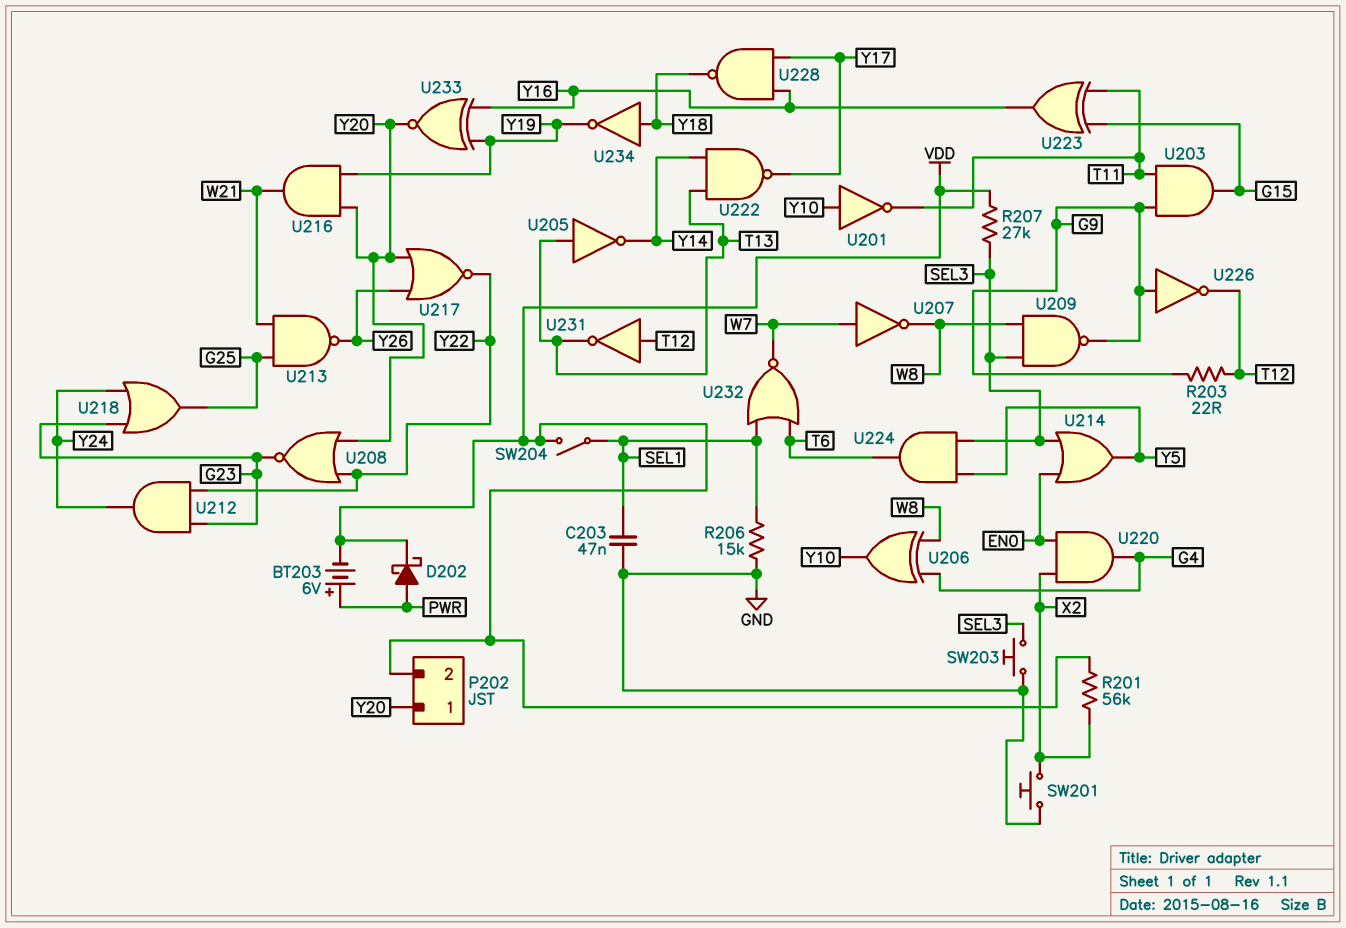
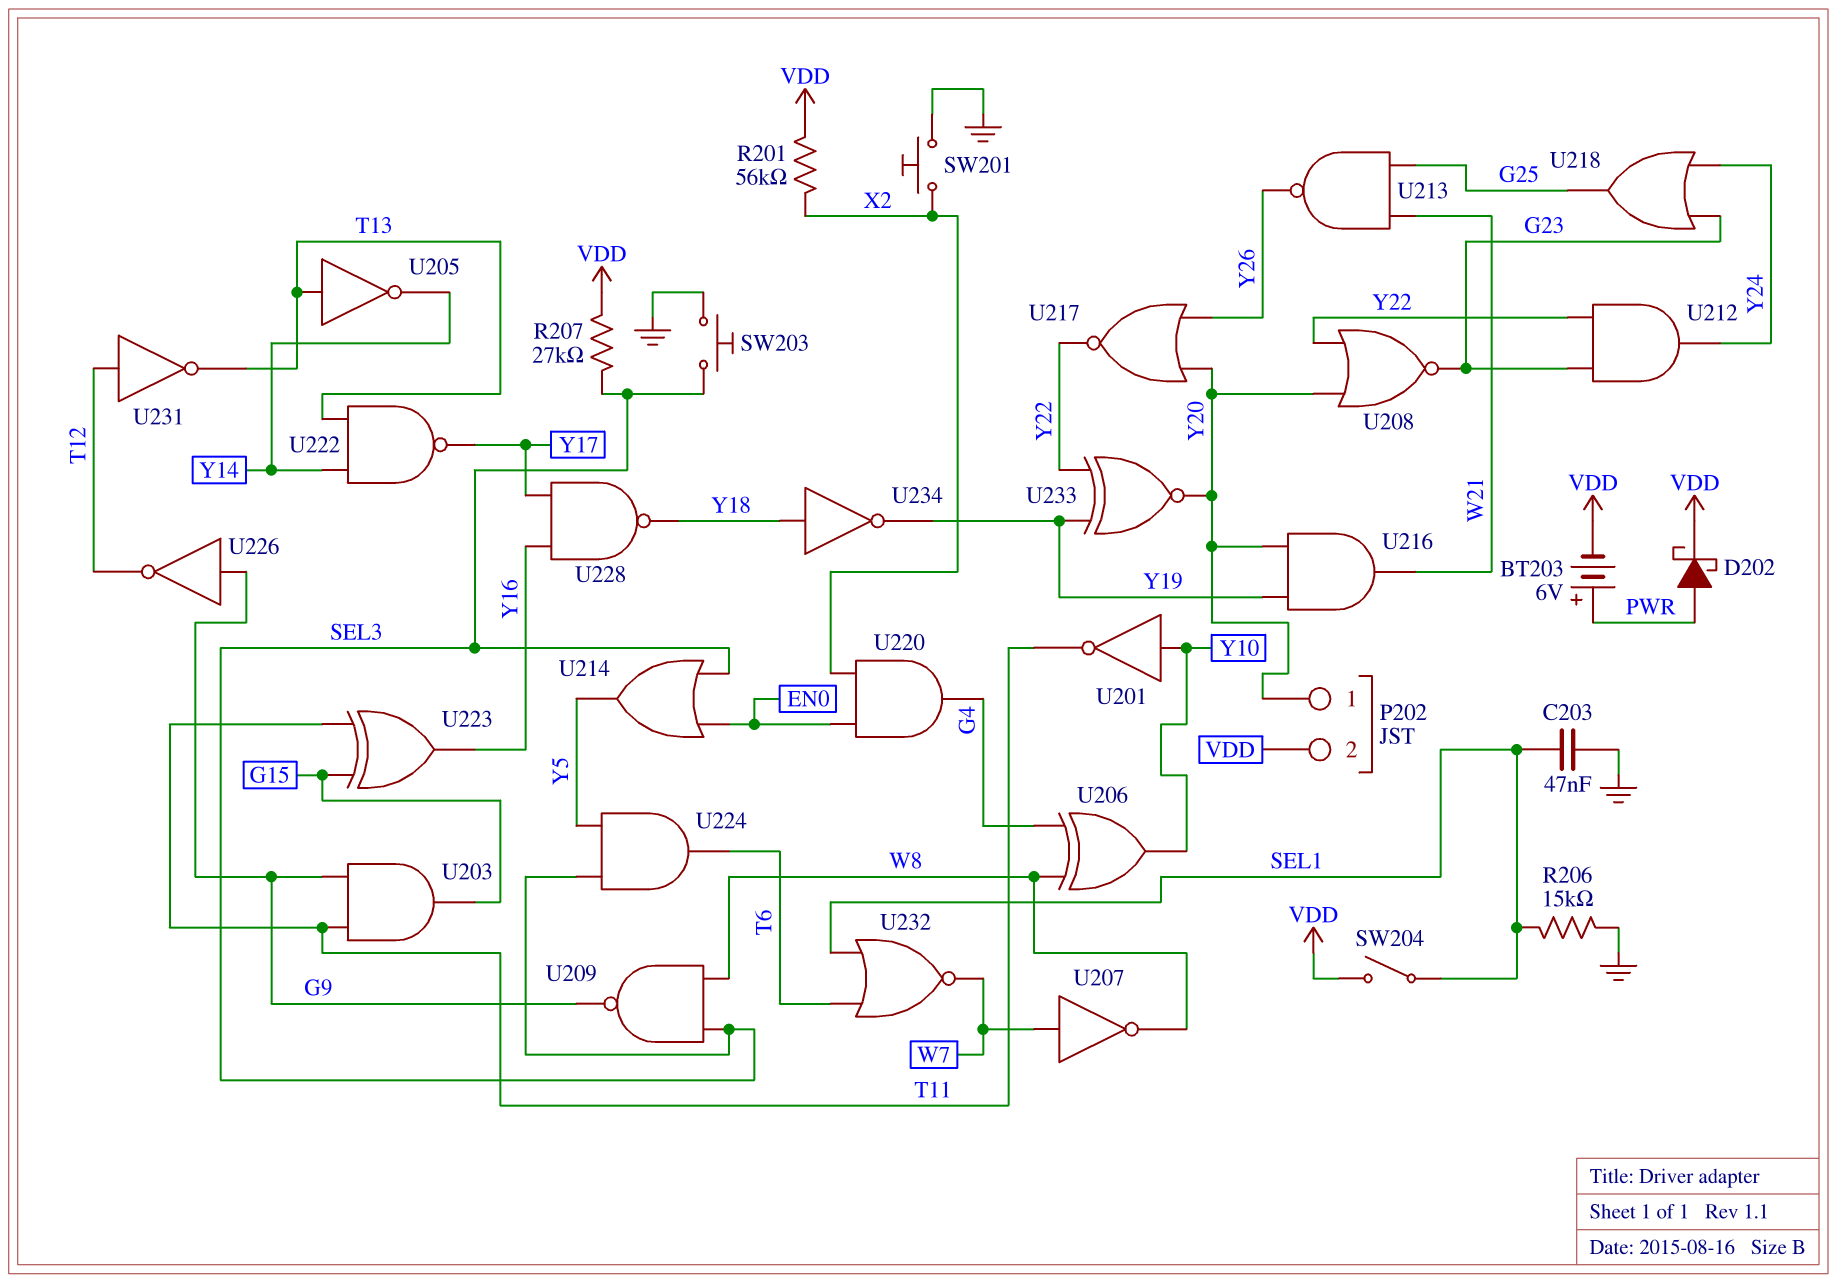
R203: 22 (G9, T12) -> none
U233: XNOR (in Y16, in Y19, out Y20) -> XNOR (in Y19, in Y22, out Y20)

